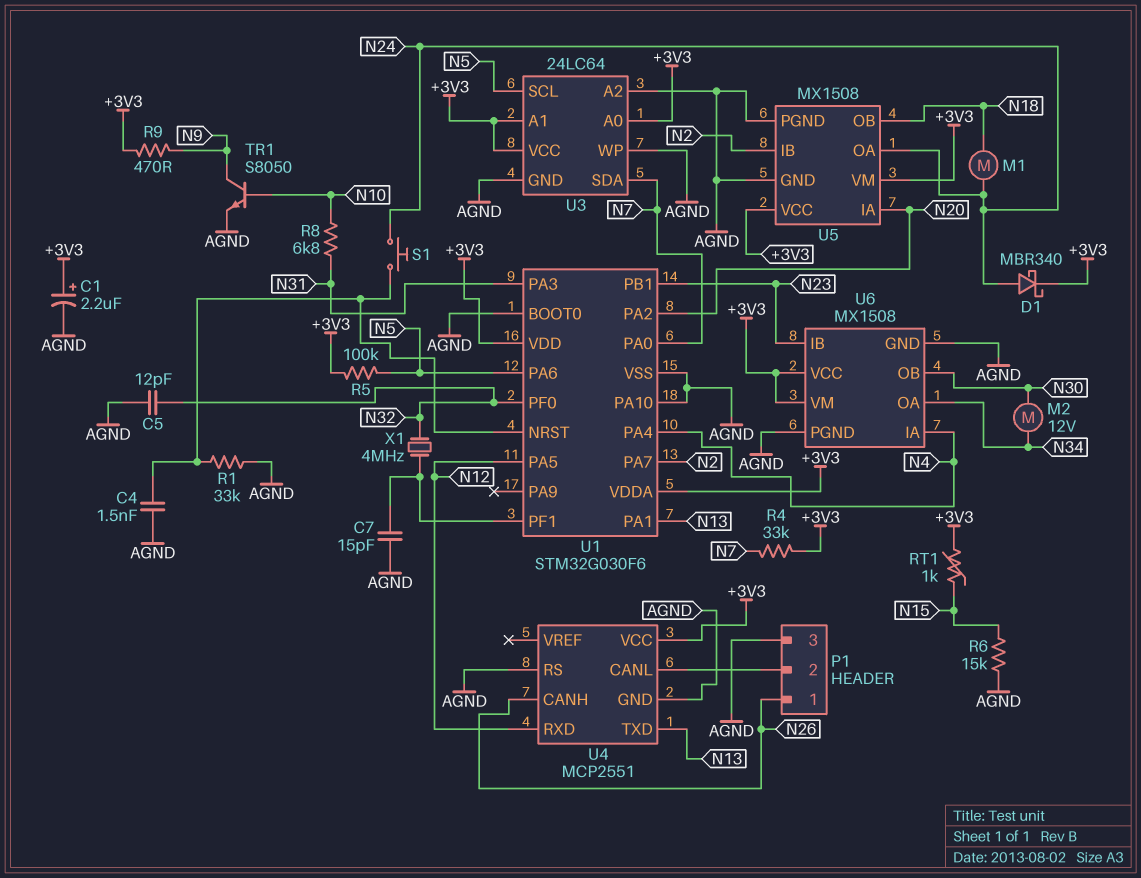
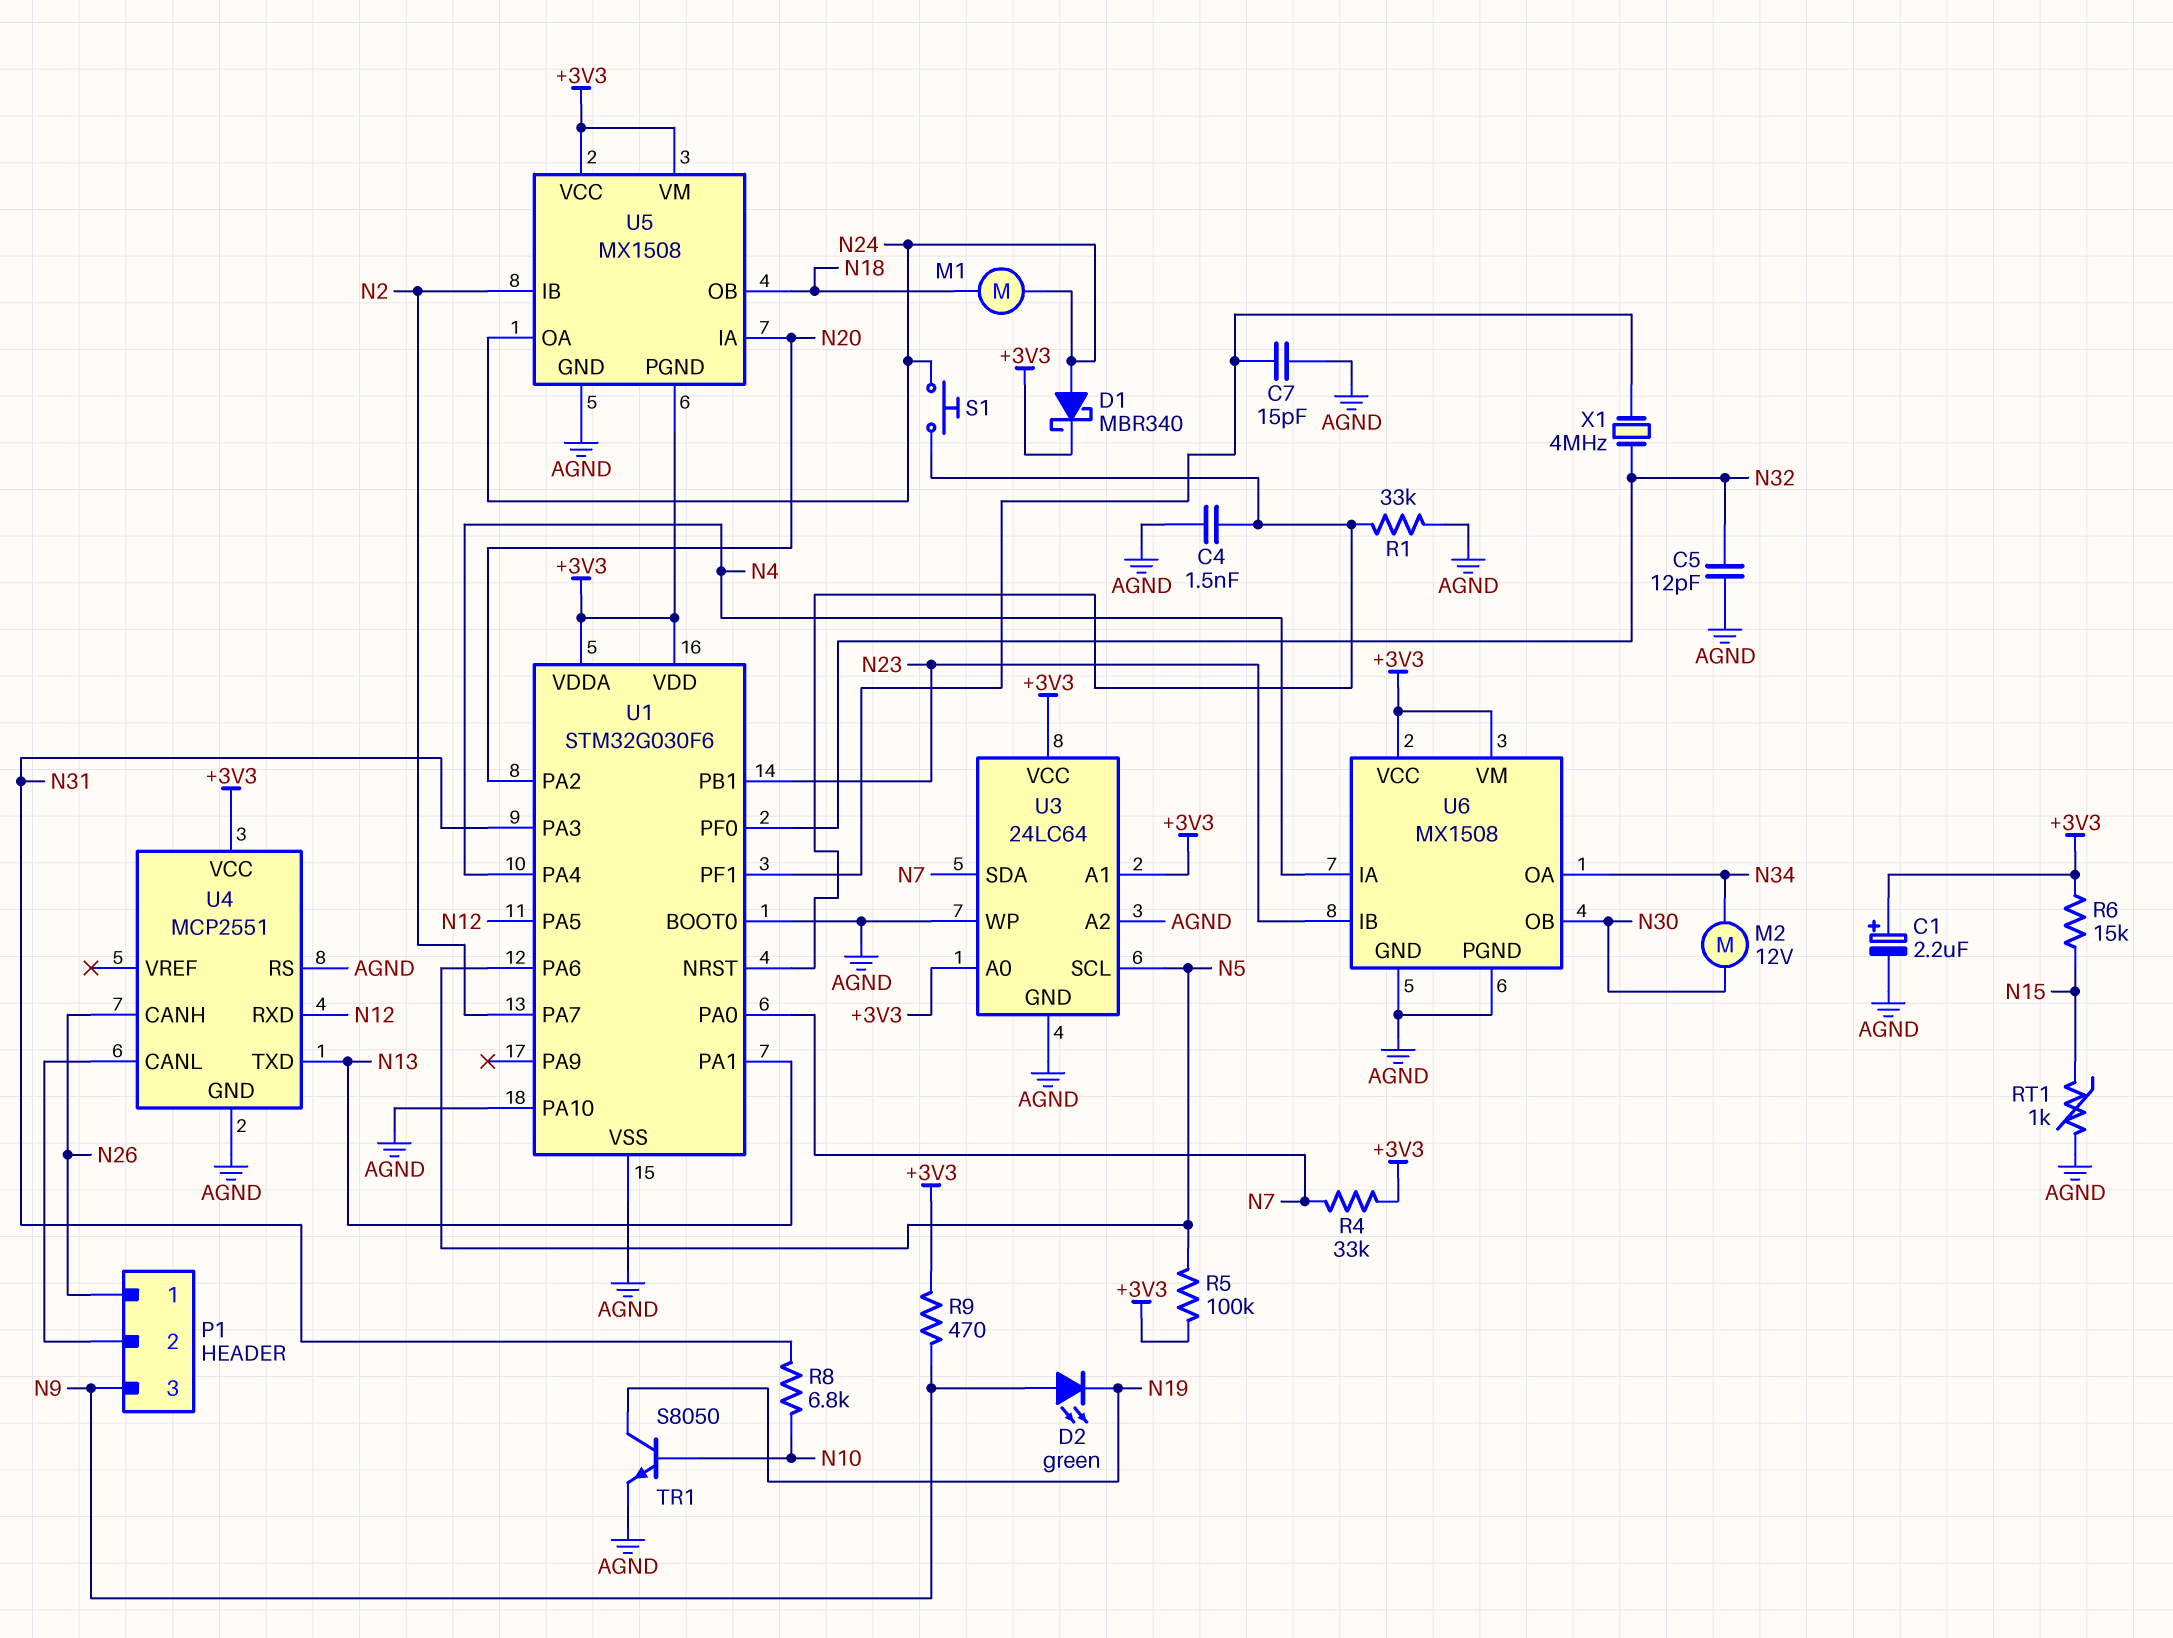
D2: none -> LED green (A N9, K N19)
P1 pin 3: AGND -> N9
R6: 15k (AGND, N15) -> 15k (+3V3, N15)
RT1: 1k (+3V3, N15) -> 1k (AGND, N15)
TR1: NPN S8050 (B N10, C N9, E AGND) -> NPN S8050 (B N10, C N19, E AGND)
U5 pin PGND: AGND -> +3V3

